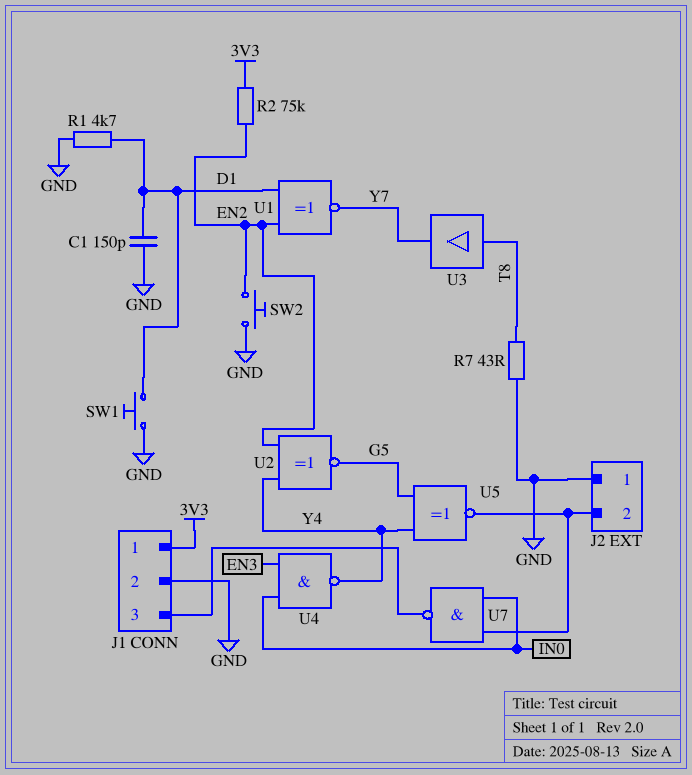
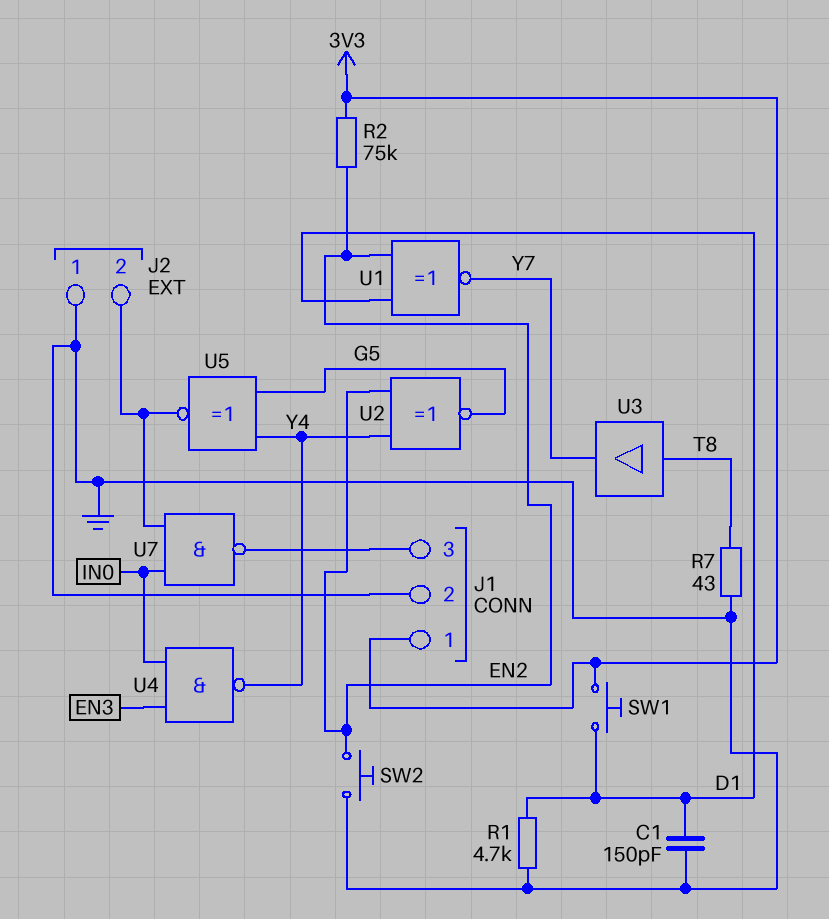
SW1: button (D1, GND) -> button (3V3, D1)

